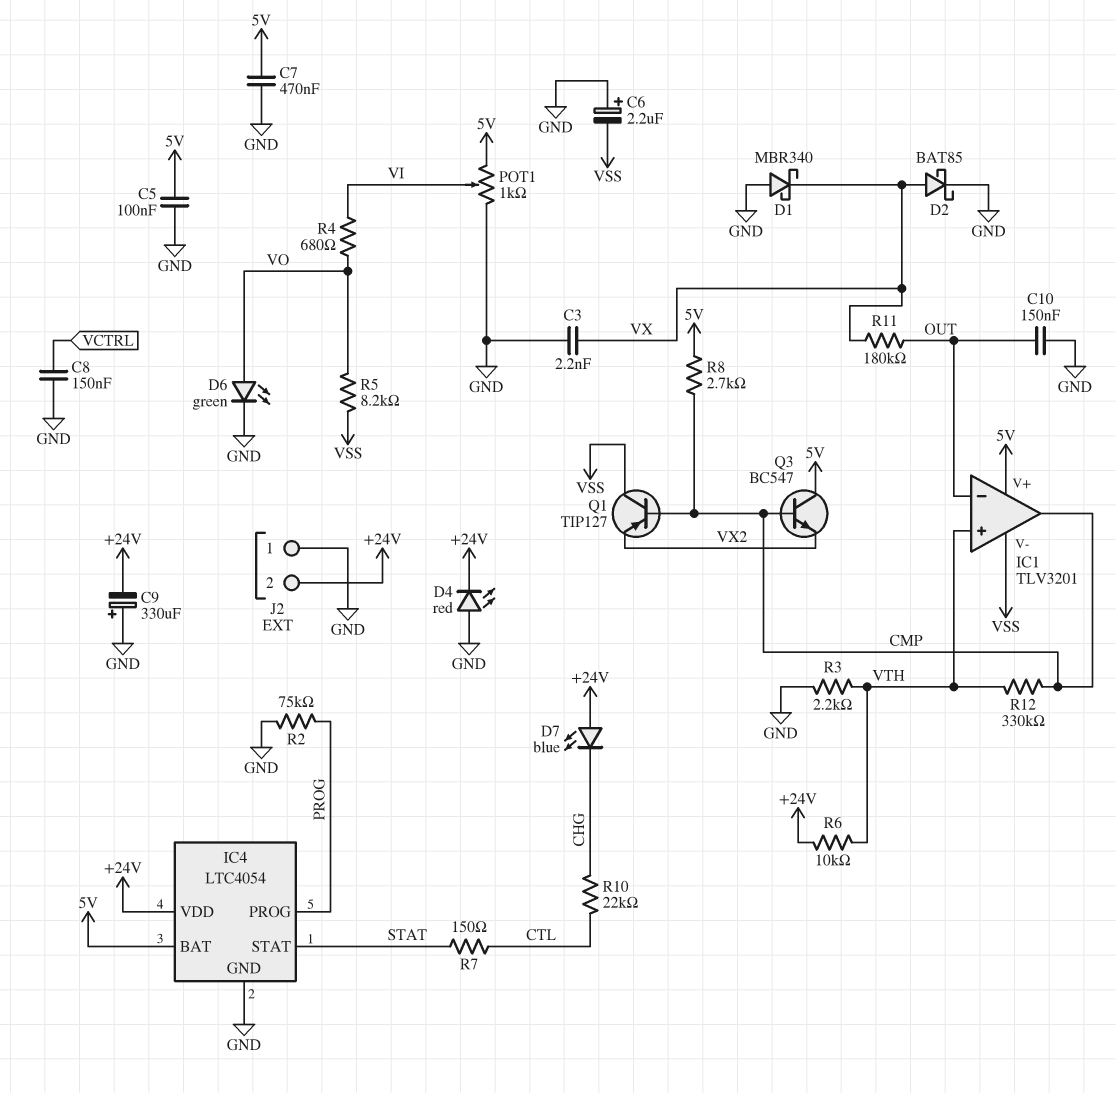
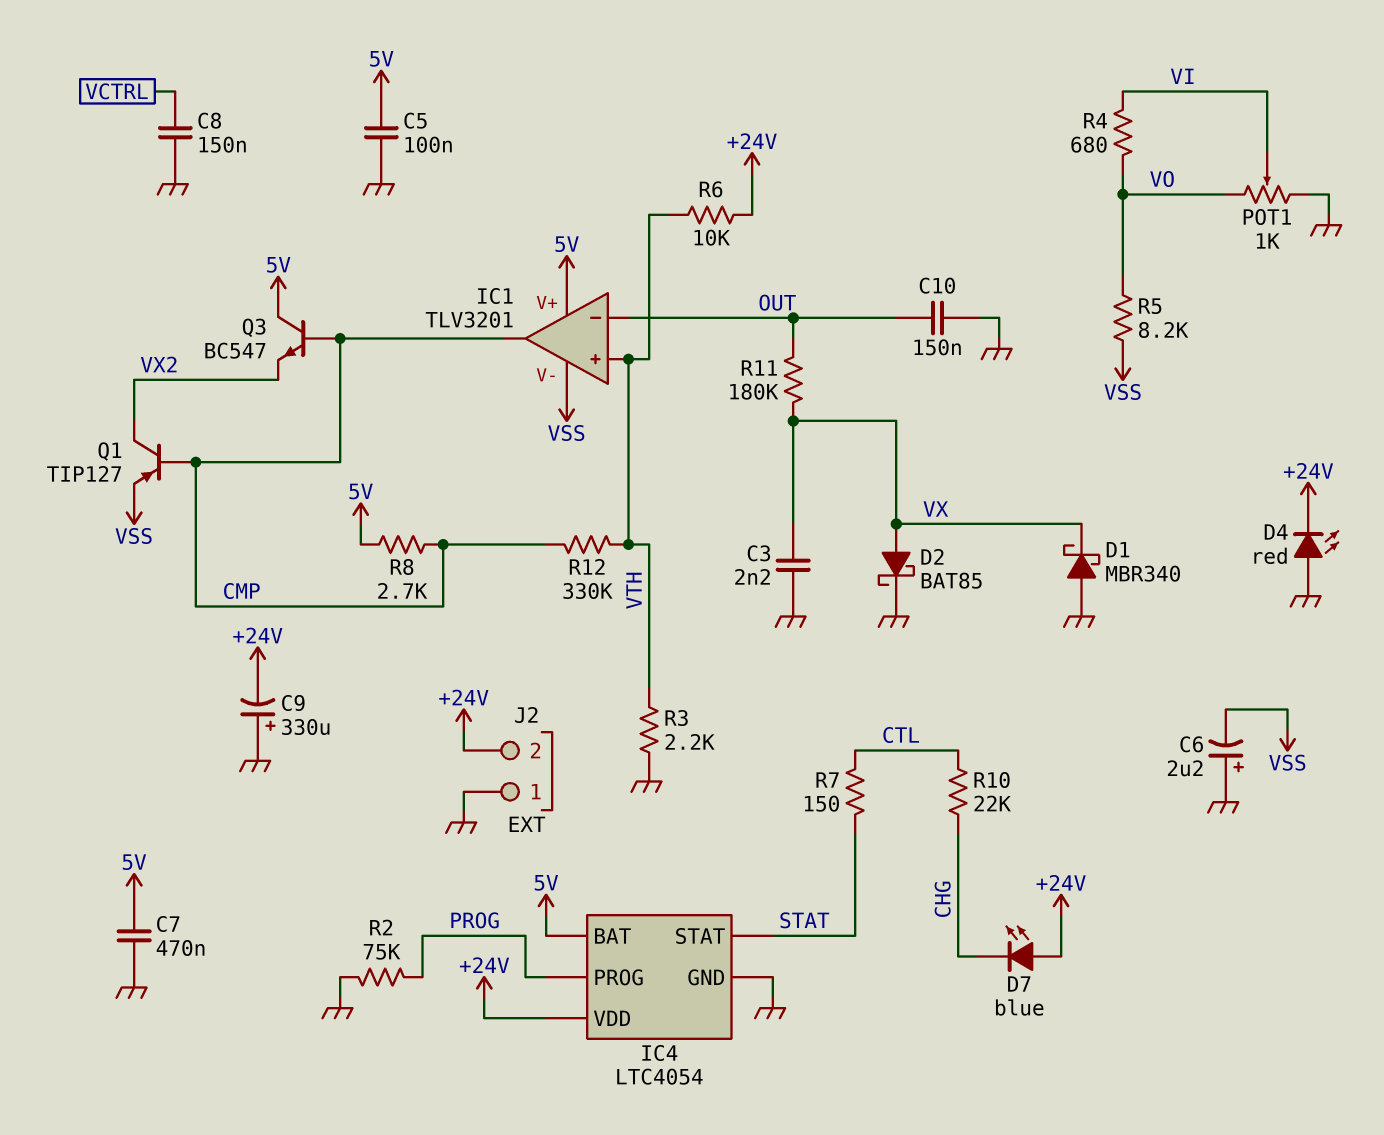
D6: LED green (A VO, K GND) -> none
POT1: 1k (5V, GND, wiper VI) -> 1k (GND, VO, wiper VI)
Q1: PNP TIP127 (B CMP, C VSS, E VX2) -> PNP TIP127 (B CMP, C VX2, E VSS)

